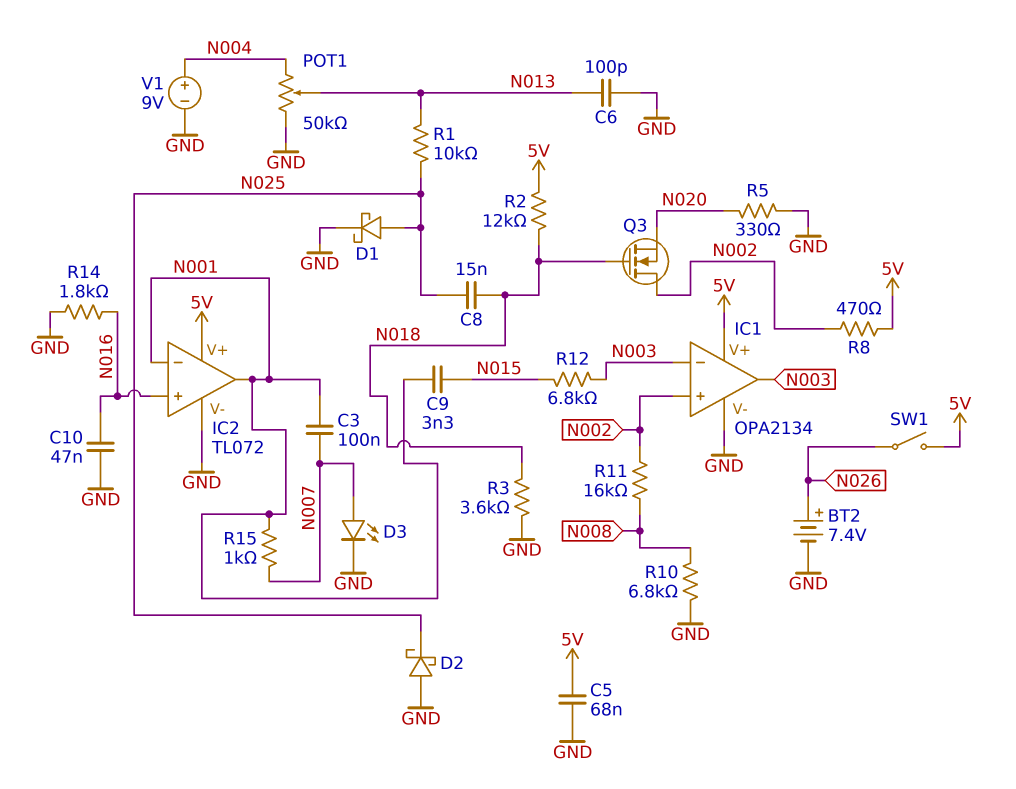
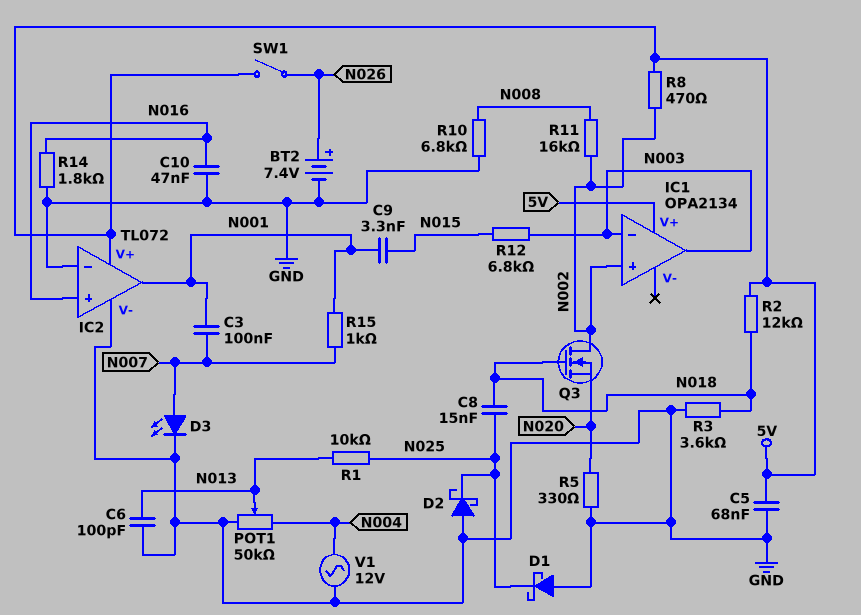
D1: schottky (A N025, K GND) -> schottky (A GND, K N025)
IC1 pin V-: GND -> none
IC2 pin in-: N001 -> GND
V1: 9V (plus N004, minus GND) -> AC 12V (GND, N004)

